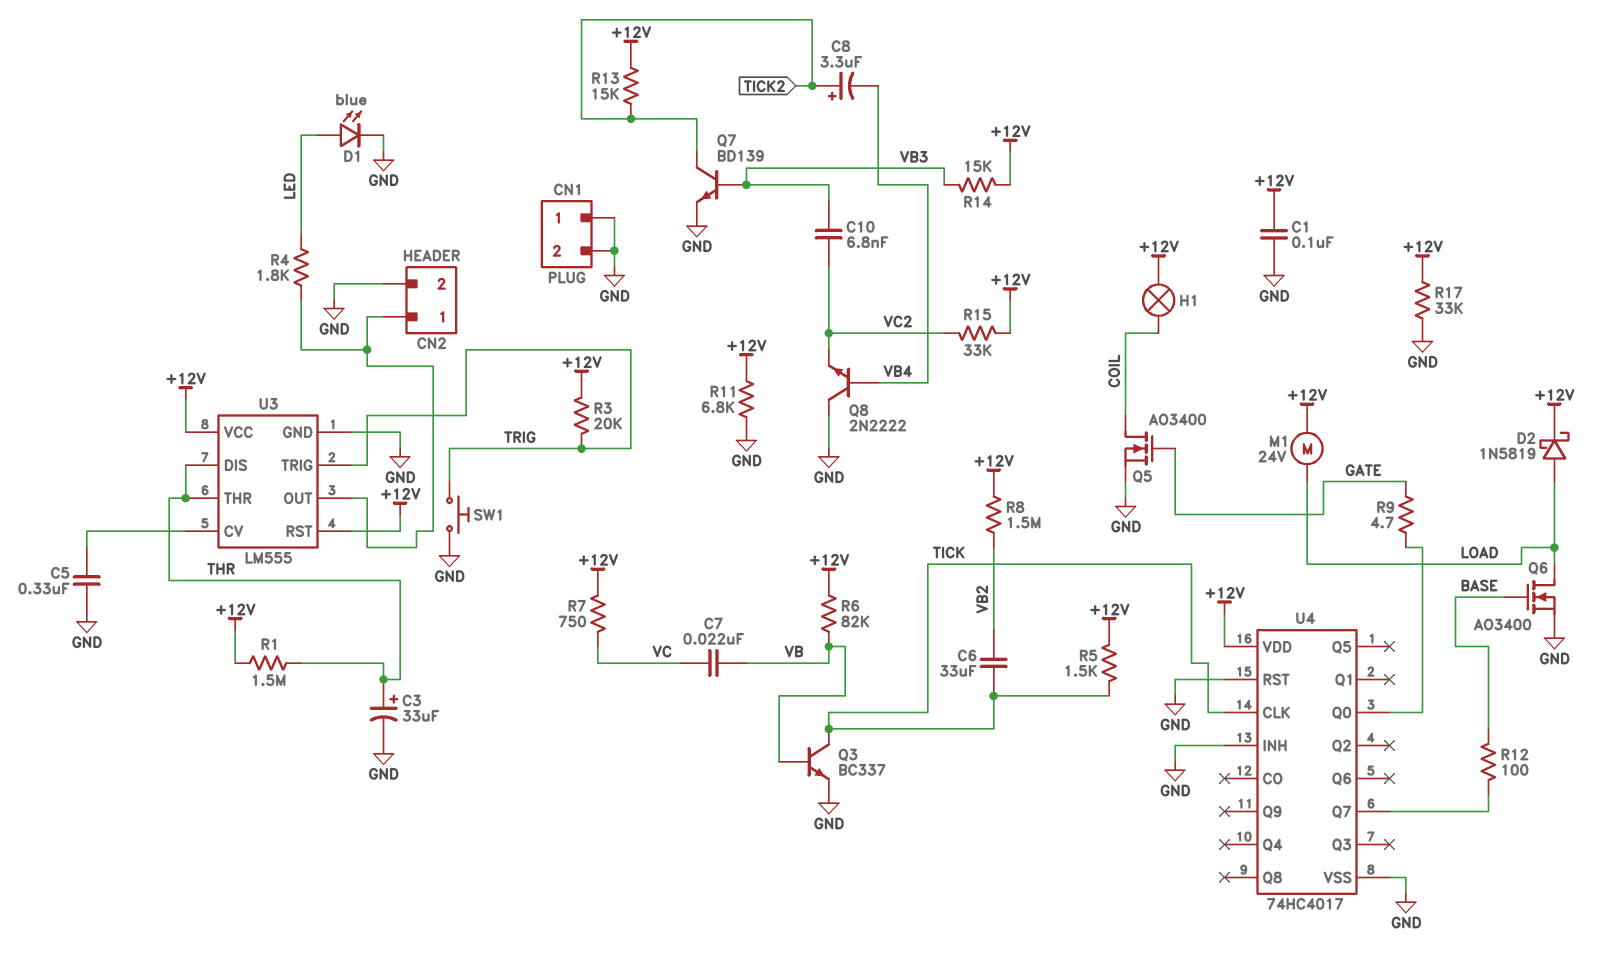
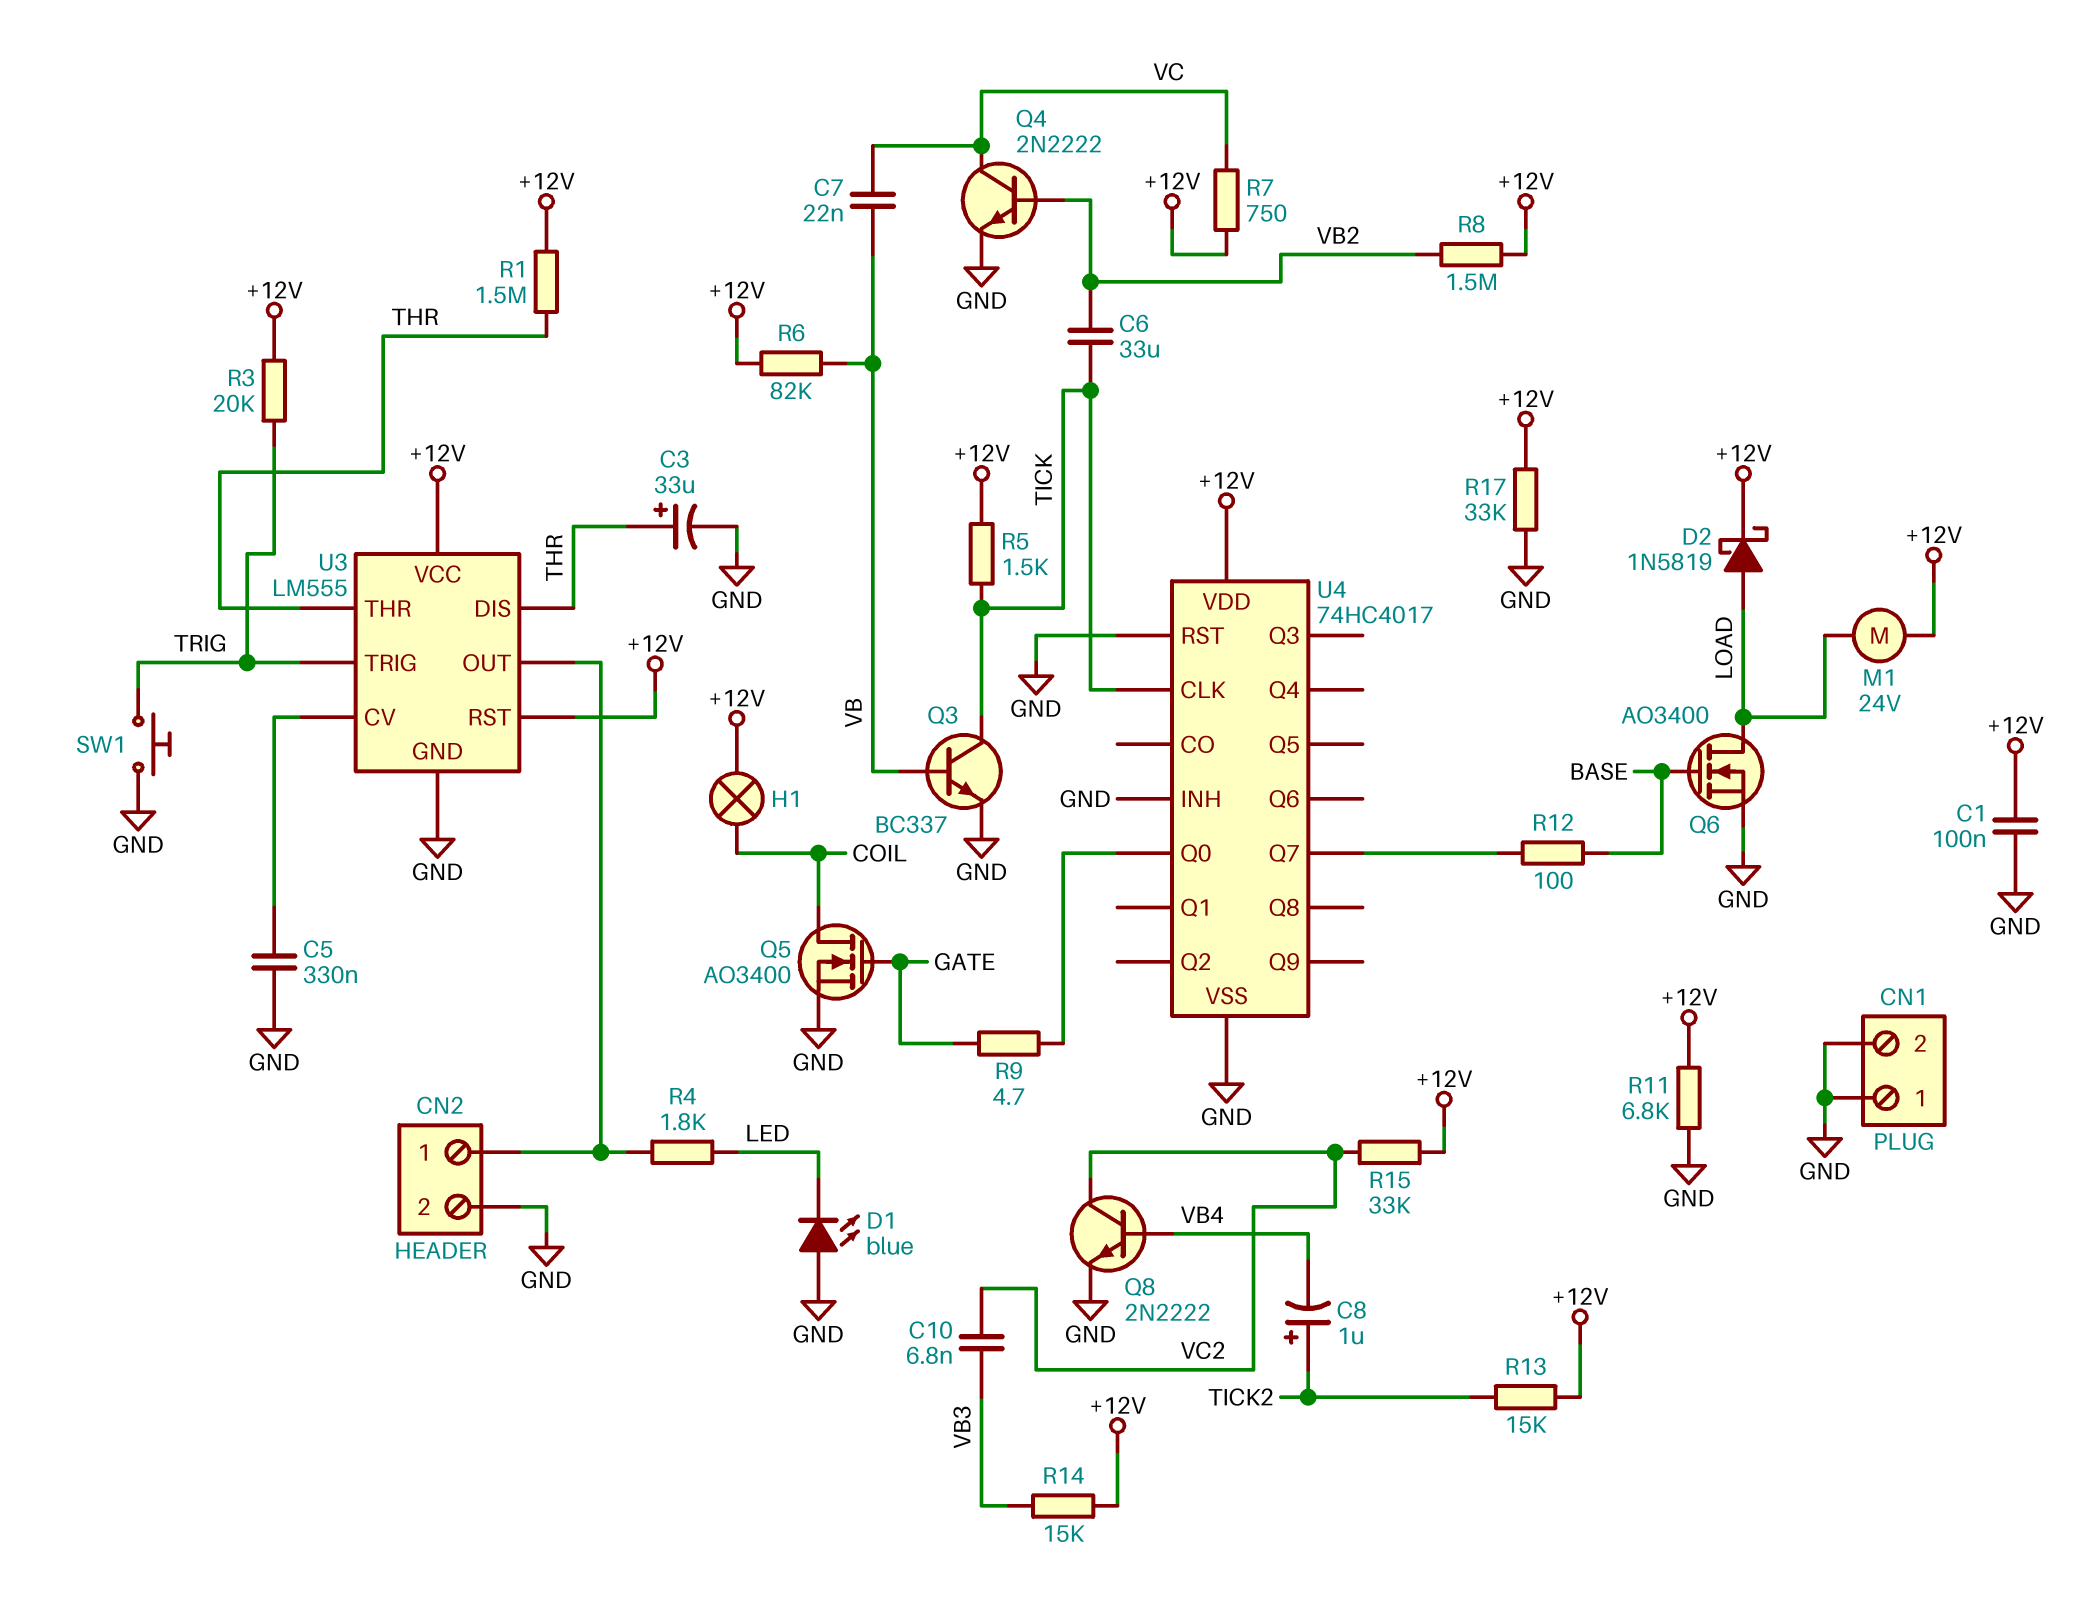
C8: 3.3uF (plus TICK2, minus VB4) -> 1uF (plus TICK2, minus VB4)
D1: LED blue (A LED, K GND) -> LED blue (A GND, K LED)
Q4: none -> NPN 2N2222 (B VB2, C VC, E GND)
Q7: NPN BD139 (B VB3, C TICK2, E GND) -> none
Q8: NPN 2N2222 (B VB4, C GND, E VC2) -> NPN 2N2222 (B VB4, C VC2, E GND)

